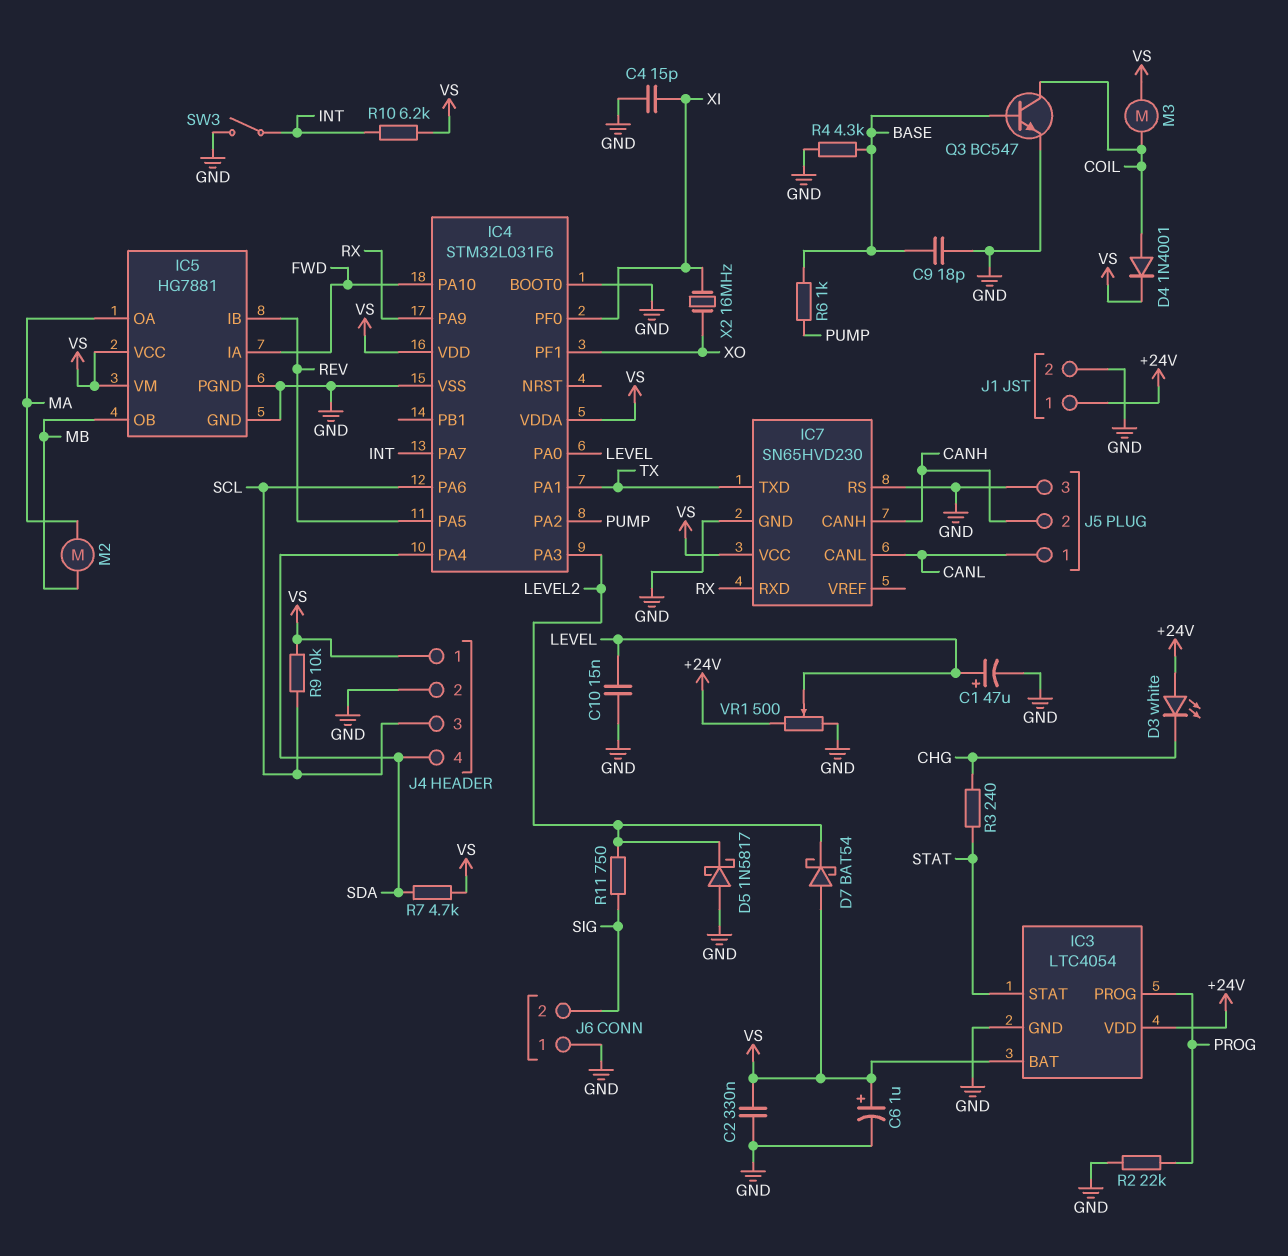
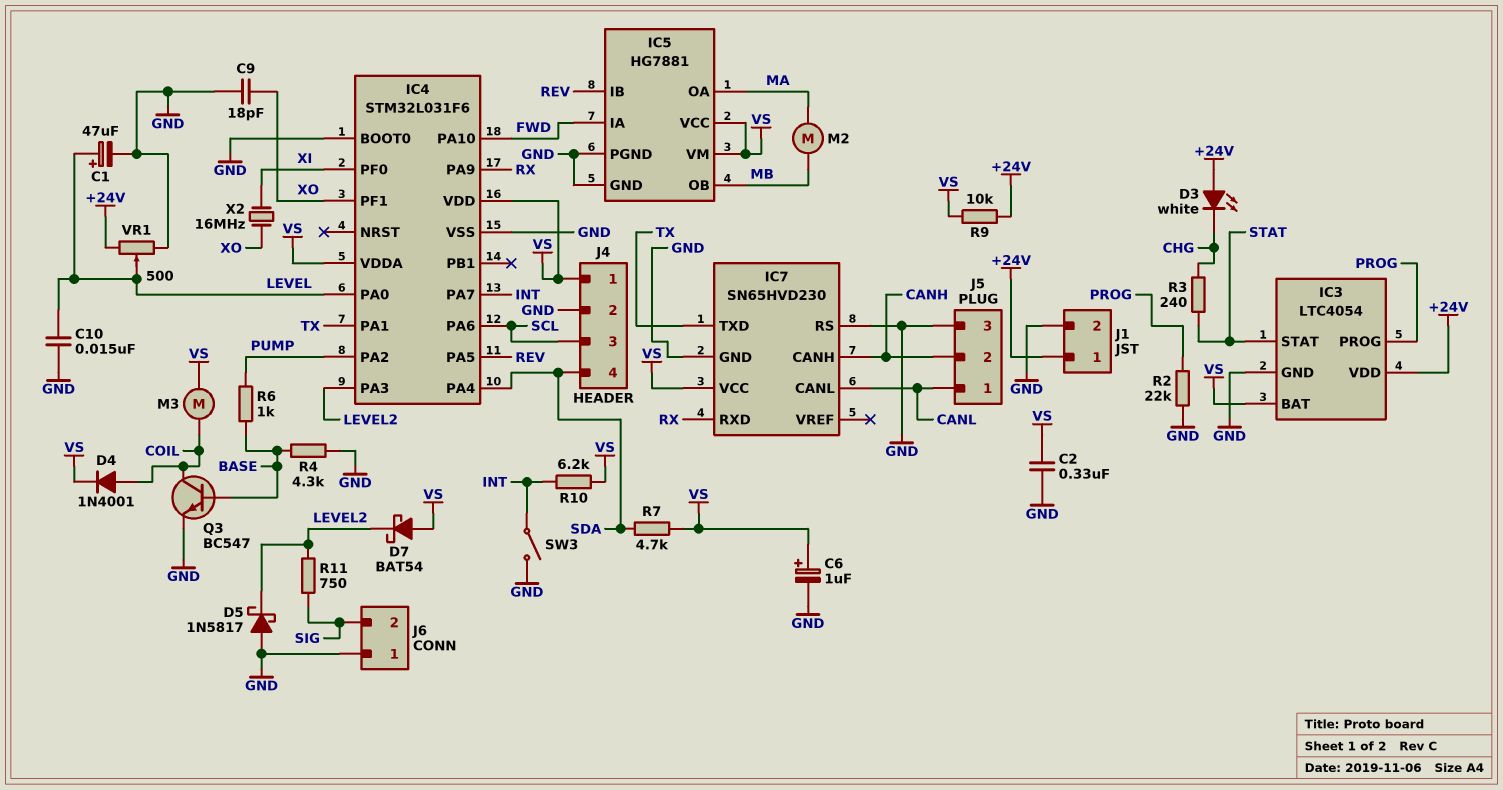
C4: 15pF (GND, XI) -> none
C9: 18pF (BASE, GND) -> 18pF (GND, XO)
R9: 10k (SCL, VS) -> 10k (+24V, VS)

